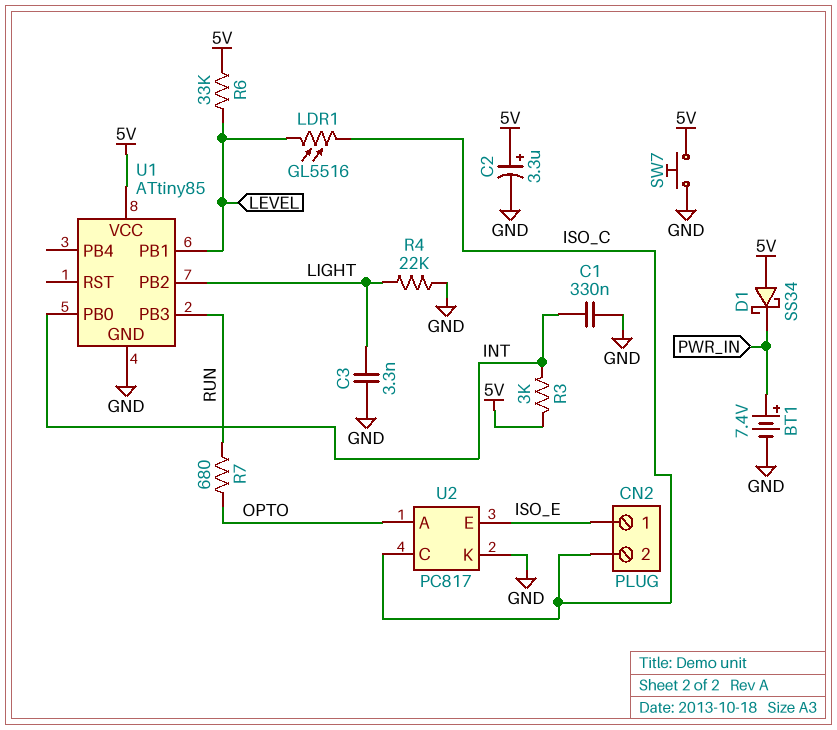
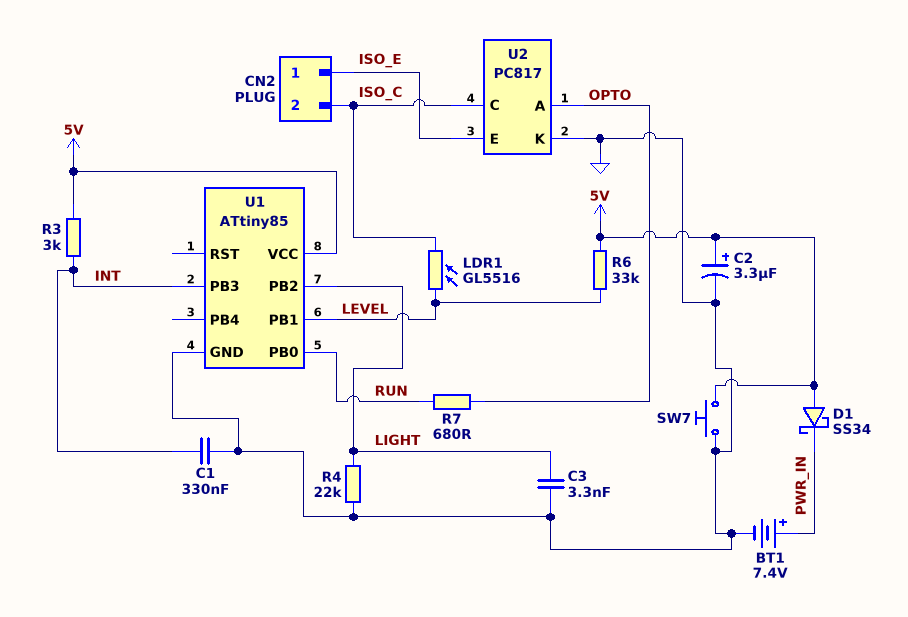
U1 pin PB0: INT -> RUN
U1 pin PB3: RUN -> INT

